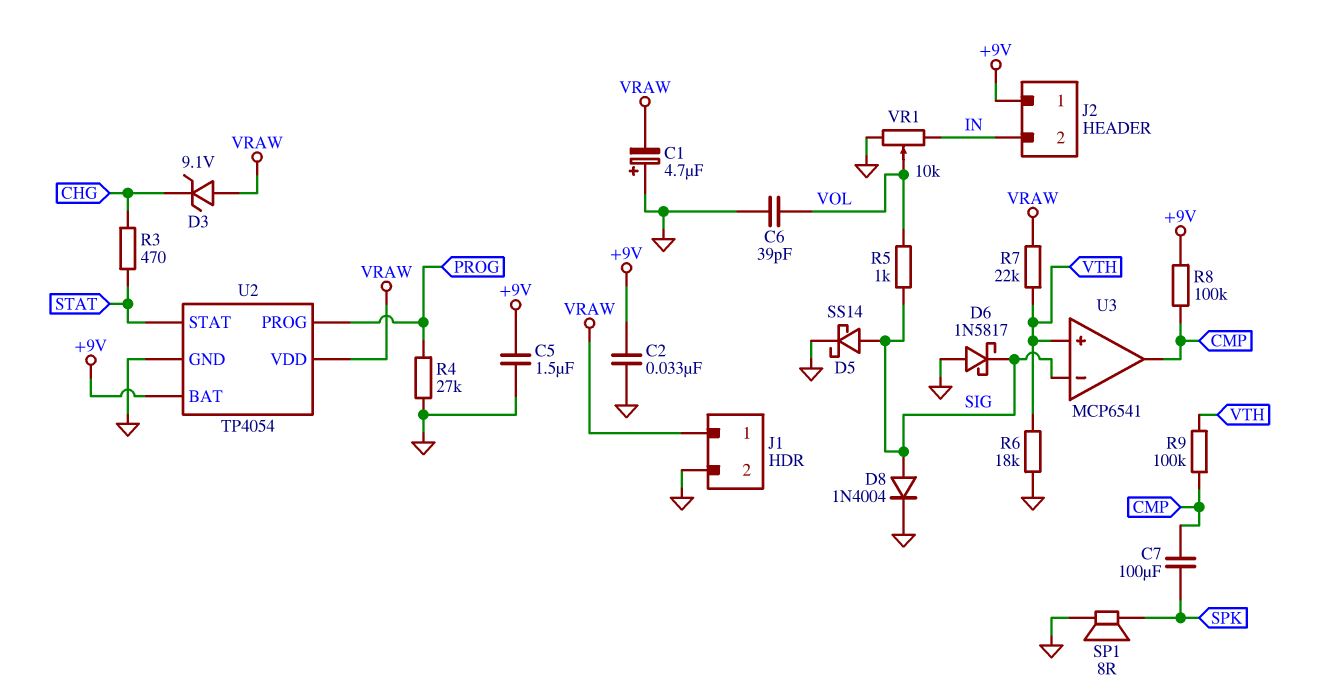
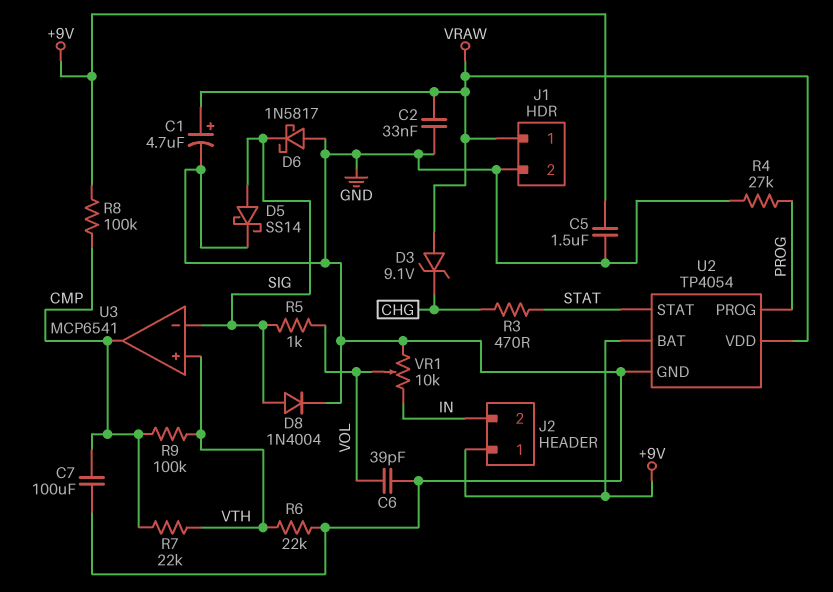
C1: 4.7uF (plus GND, minus VRAW) -> 4.7uF (plus VRAW, minus GND)
C2: 33nF (+9V, GND) -> 33nF (GND, VRAW)
C7: 100uF (CMP, SPK) -> 100uF (CMP, GND)
R6: 18k (GND, VTH) -> 22k (GND, VTH)
R7: 22k (VRAW, VTH) -> 22k (CMP, VTH)
SP1: speaker 8R (GND, SPK) -> none

